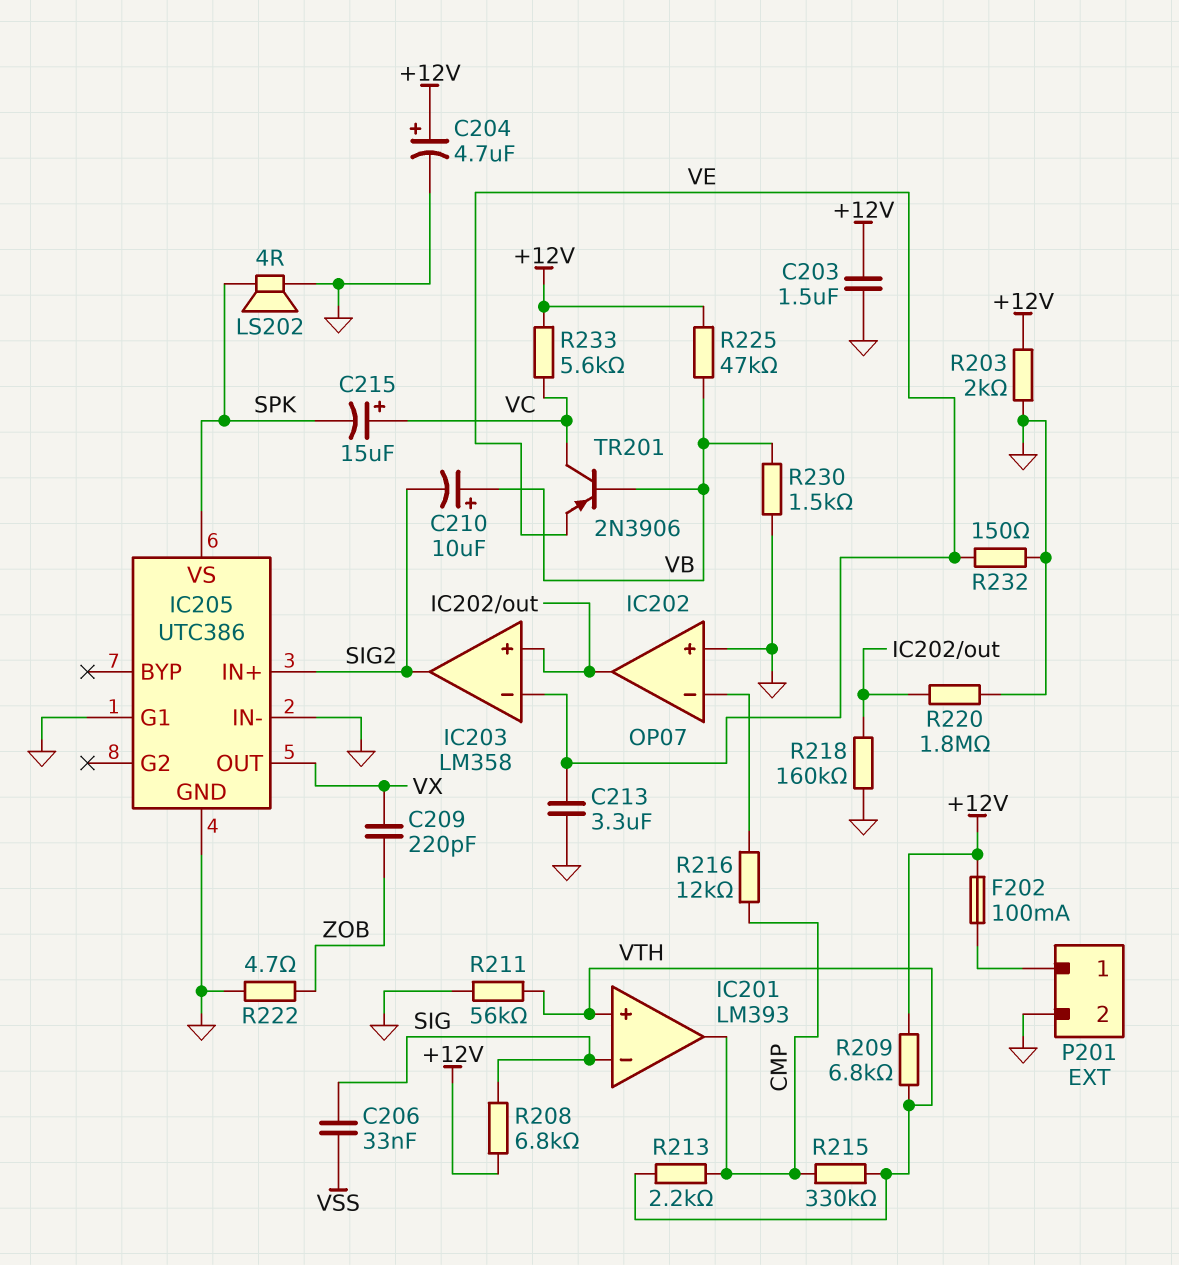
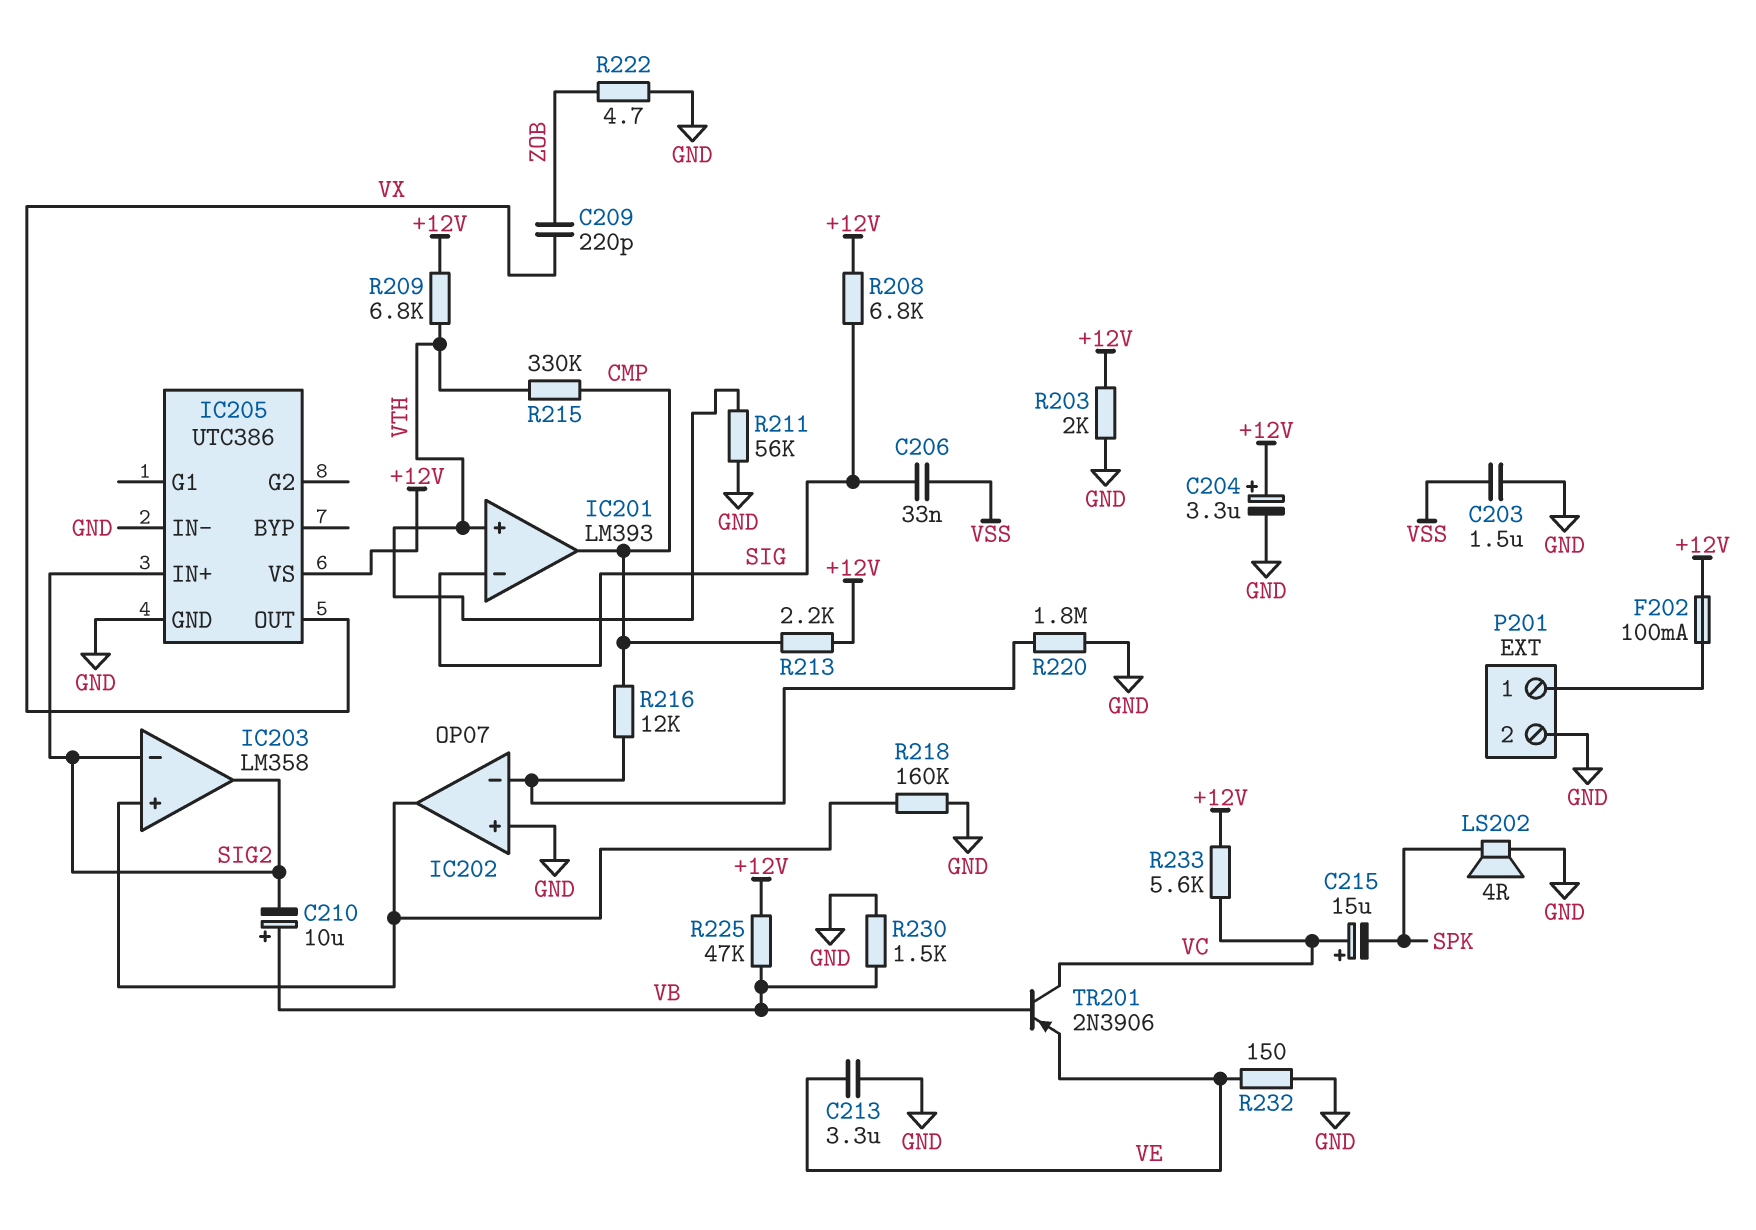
C203: 1.5uF (+12V, GND) -> 1.5uF (GND, VSS)
C204: 4.7uF (plus +12V, minus GND) -> 3.3uF (plus +12V, minus GND)
IC203 pin in-: VE -> SIG2
IC205 pin G1: GND -> none
IC205 pin VS: SPK -> +12V
R213: 2.2k (CMP, VTH) -> 2.2k (+12V, CMP)
R220: 1.8M (GND, IC202/out) -> 1.8M (GND, IC202/in-)

